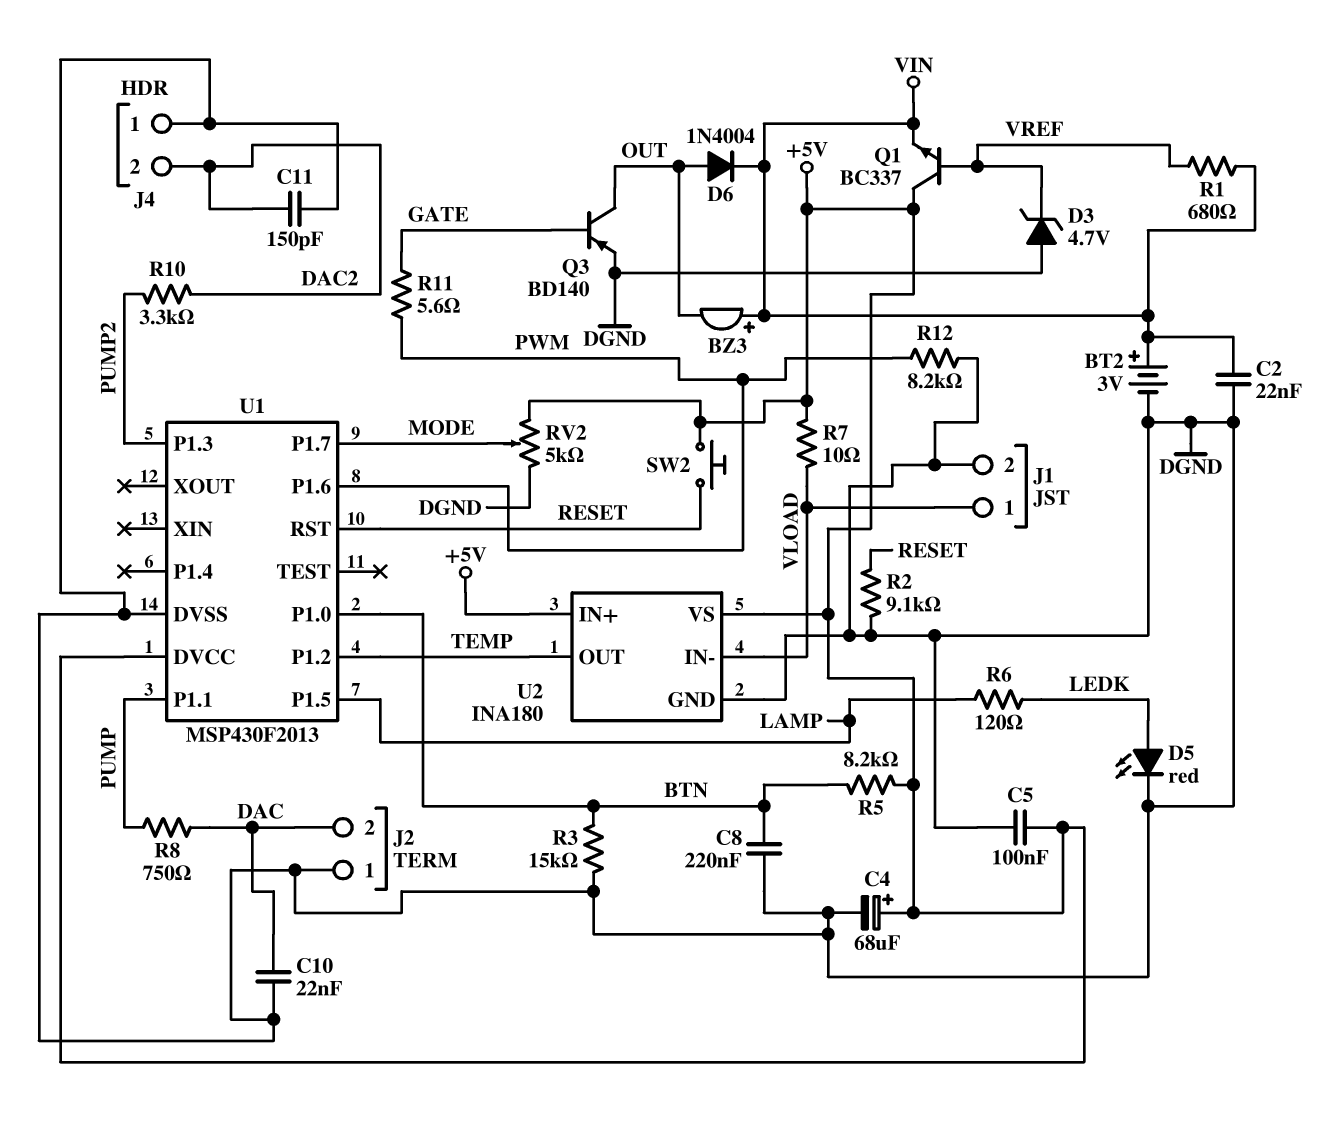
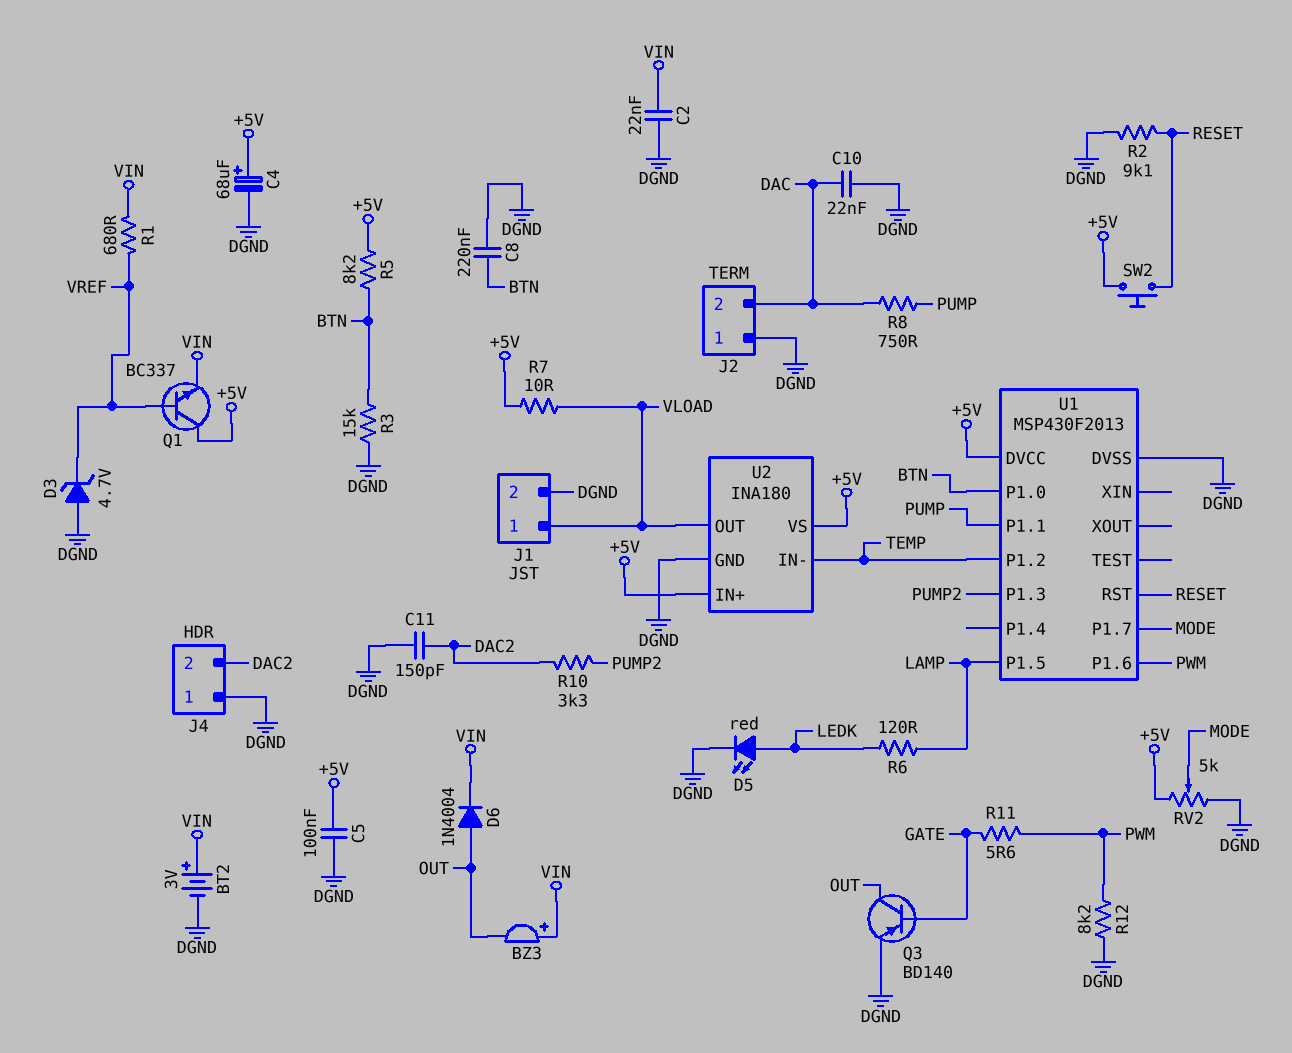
U2 pin IN-: VLOAD -> TEMP
U2 pin OUT: TEMP -> VLOAD

